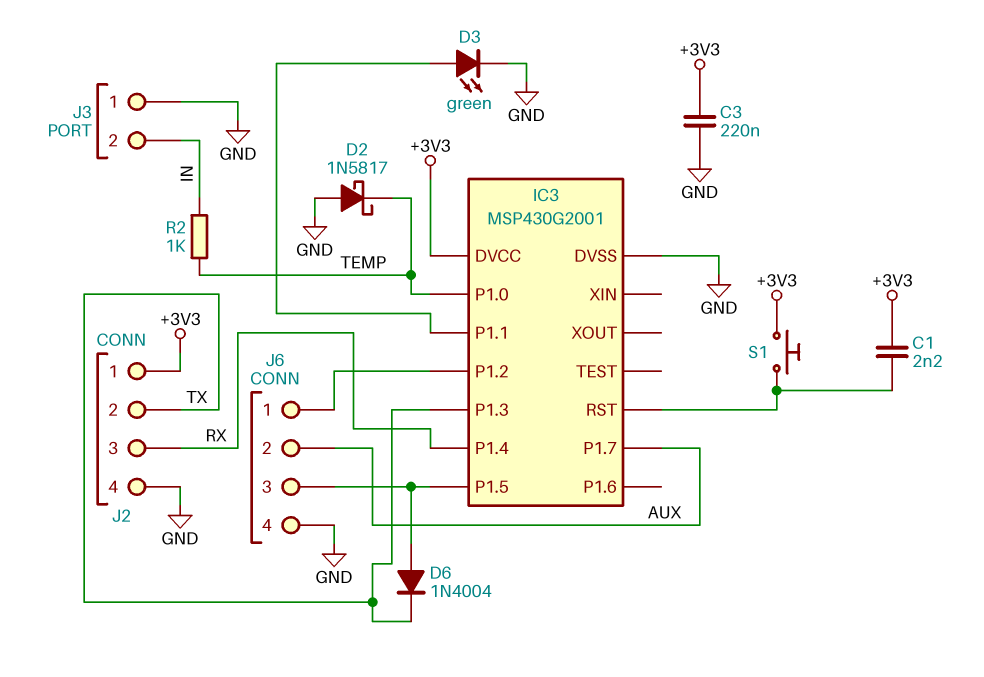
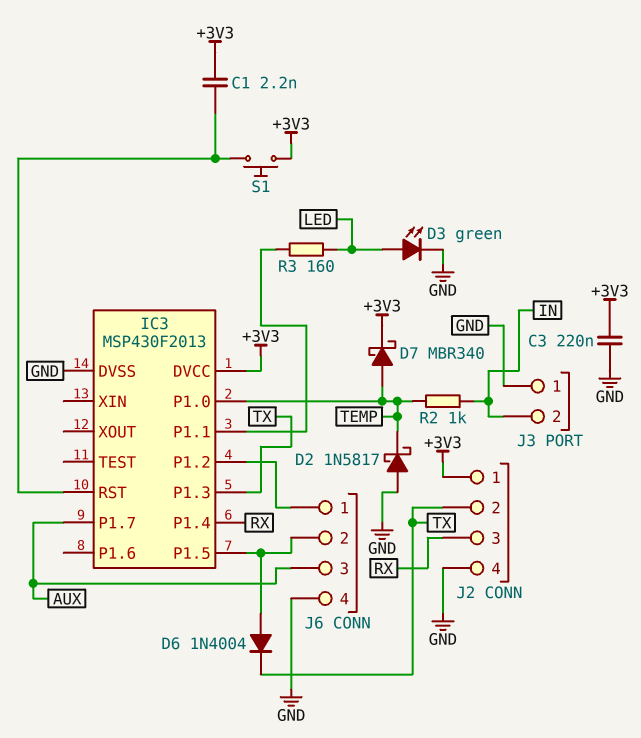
D3: LED green (A IC3/P1.1, K GND) -> LED green (A LED, K GND)
D7: none -> schottky MBR340 (A TEMP, K +3V3)
IC3: MSP430G2001 -> MSP430F2013
J6 pin 2: AUX -> IC3/P1.5
J6 pin 3: IC3/P1.5 -> AUX
R3: none -> 160 (IC3/P1.1, LED)

